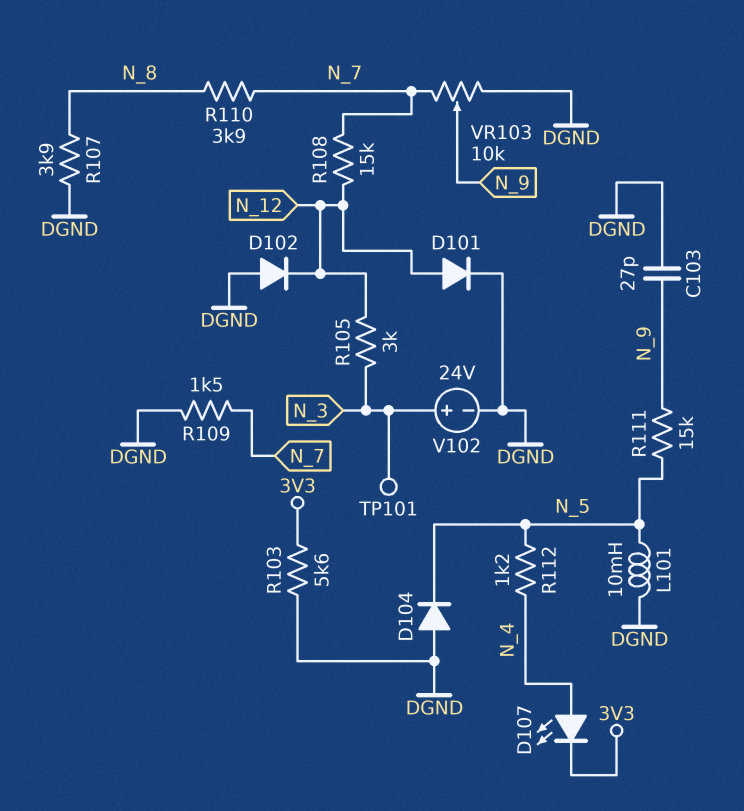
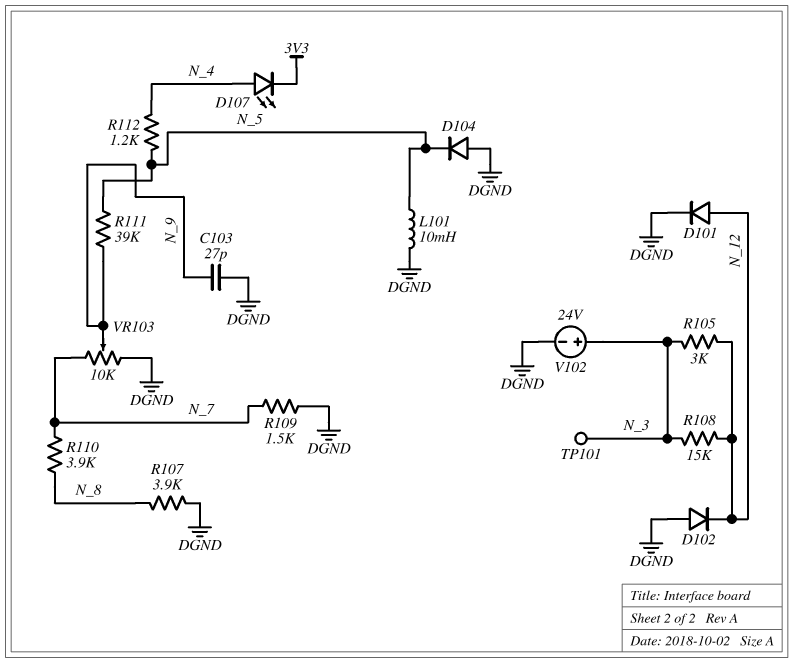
R103: 5.6k (3V3, DGND) -> none
R108: 15k (N_7, N_12) -> 15k (N_3, N_12)
R111: 15k (N_5, N_9) -> 39k (N_5, N_9)

